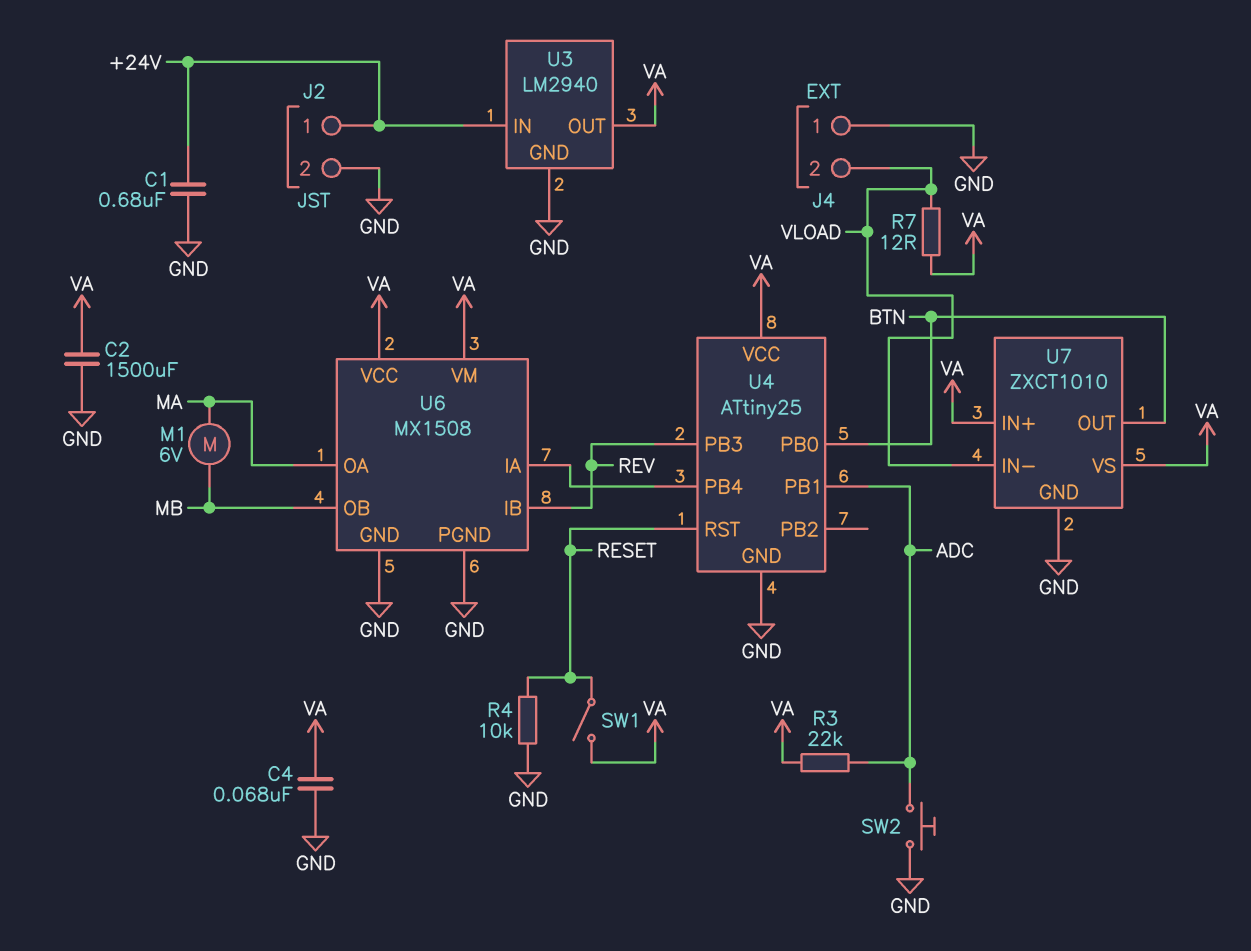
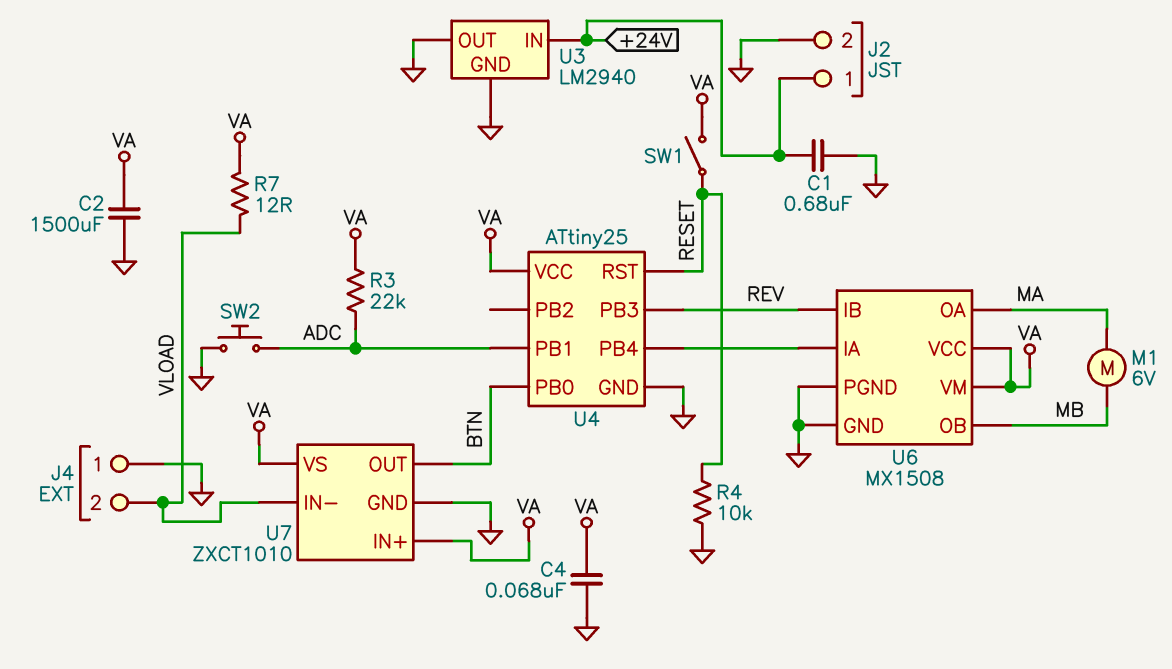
U3 pin OUT: VA -> GND

